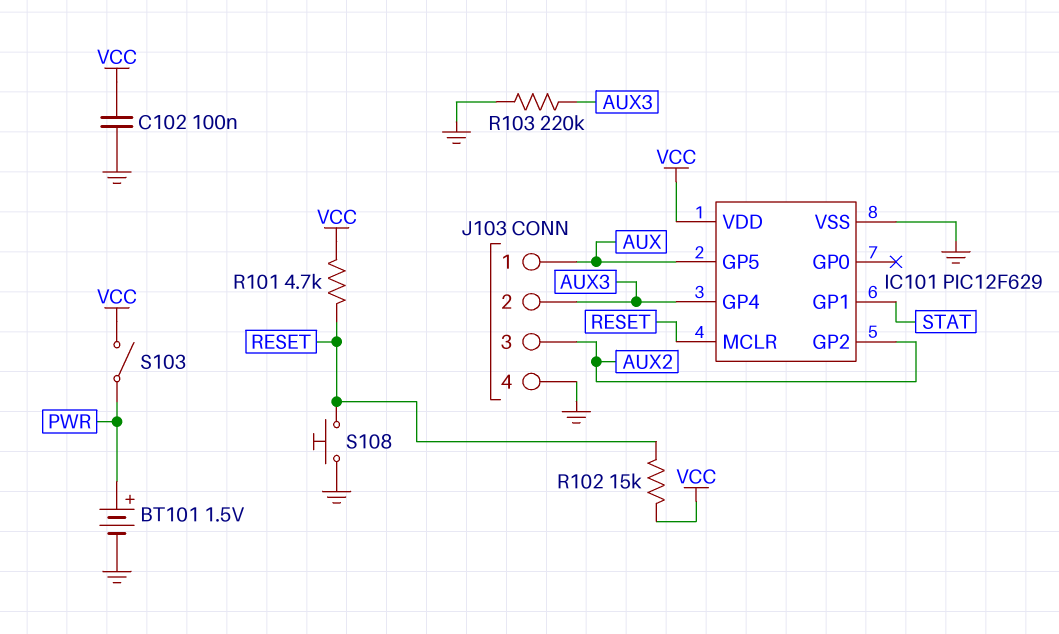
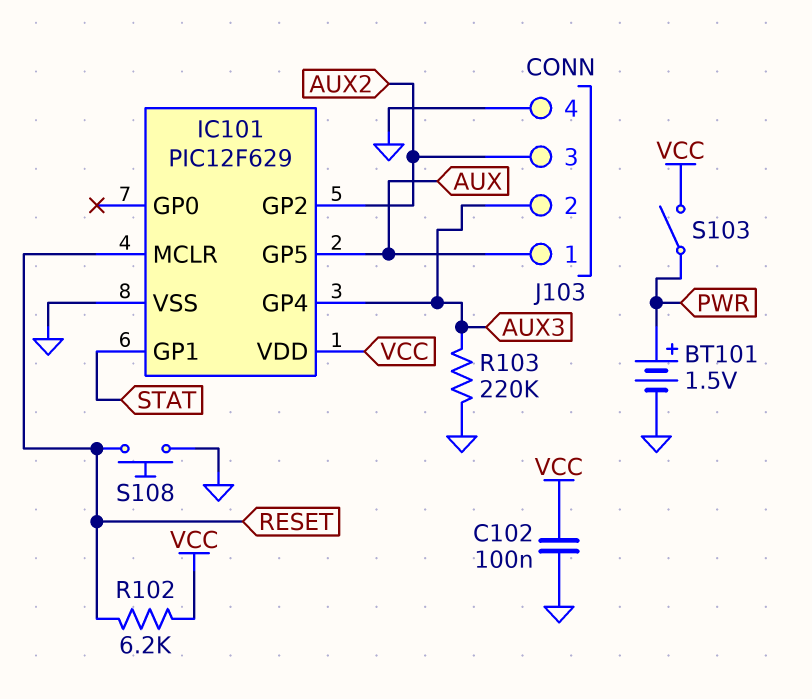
R101: 4.7k (RESET, VCC) -> none
R102: 15k (RESET, VCC) -> 6.2k (RESET, VCC)

